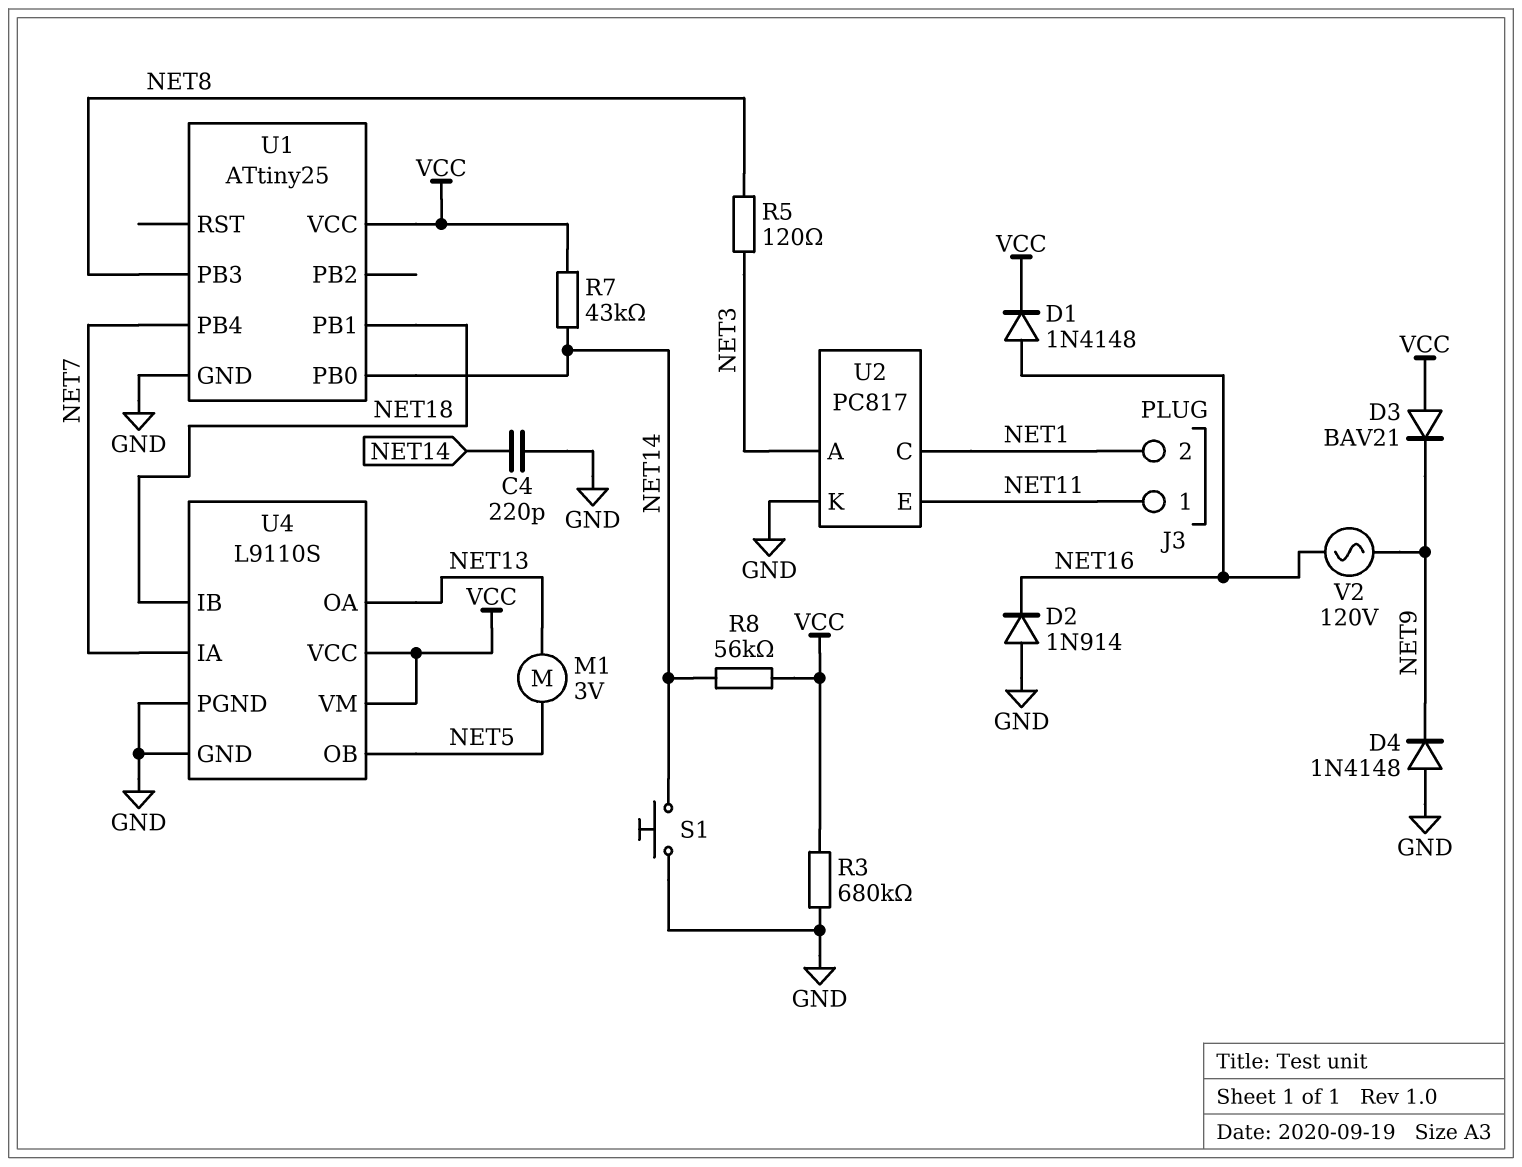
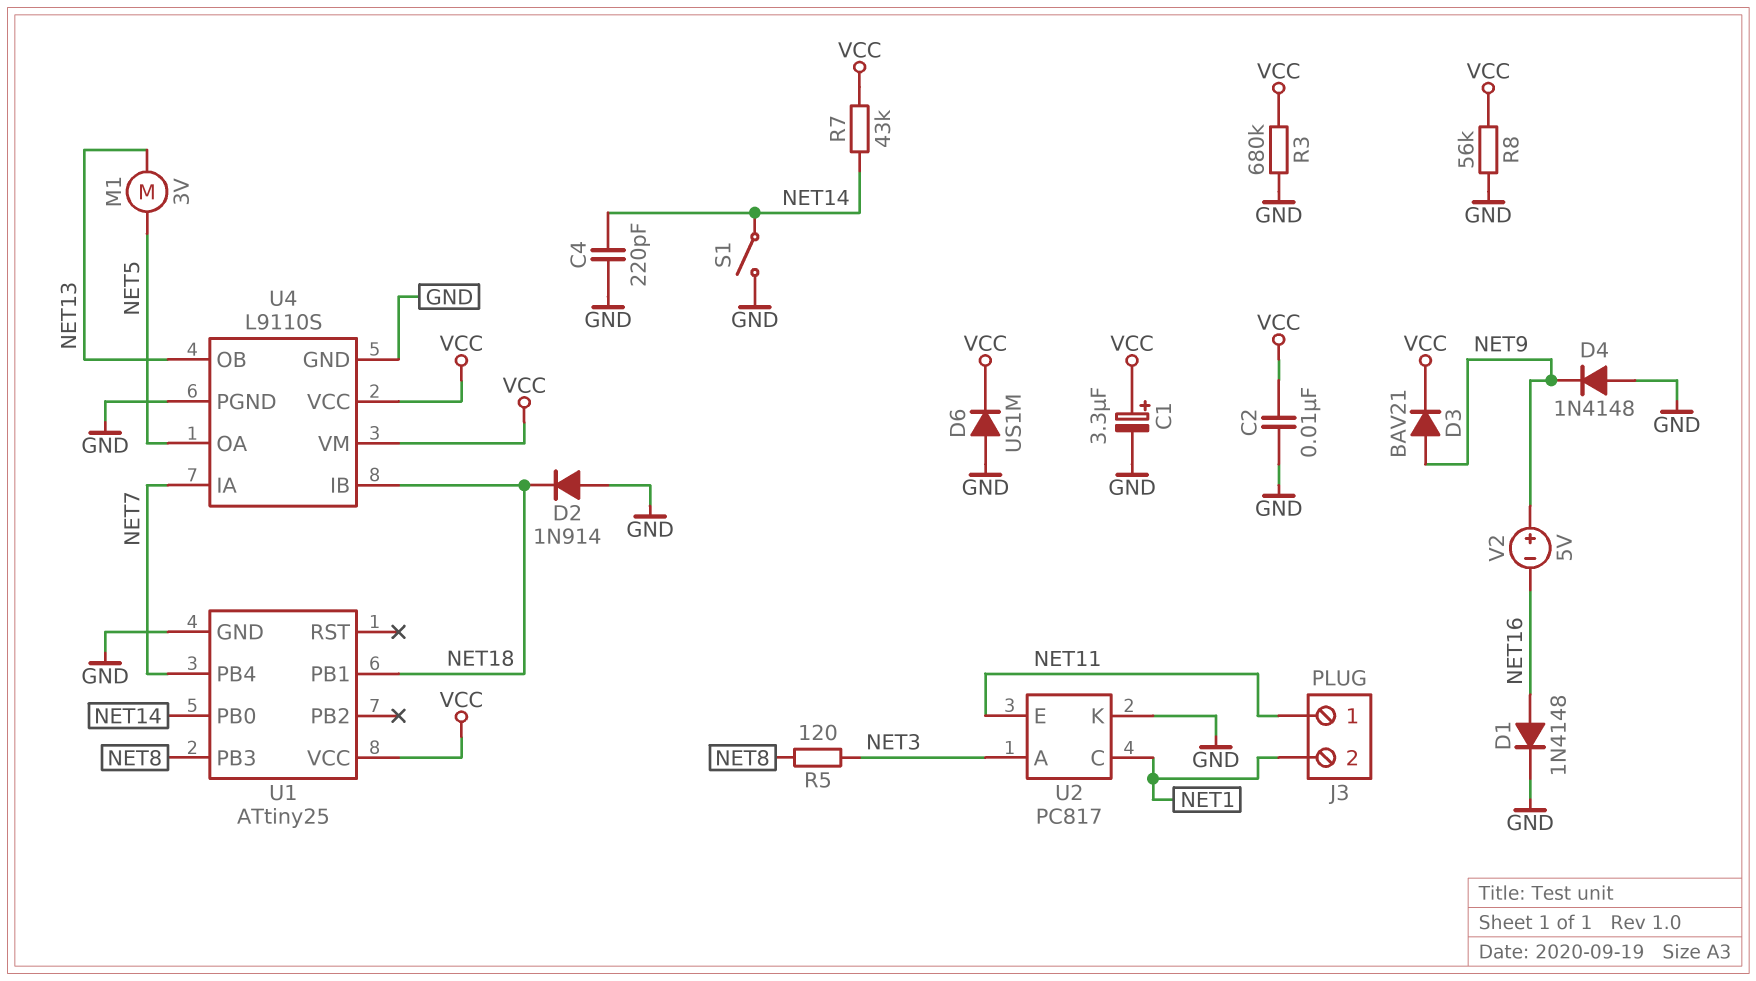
C1: none -> 3.3uF (plus VCC, minus GND)
C2: none -> 10nF (GND, VCC)
D1: diode 1N4148 (A NET16, K VCC) -> diode 1N4148 (A NET16, K GND)
D2: diode 1N914 (A GND, K NET16) -> diode 1N914 (A GND, K NET18)
D3: diode BAV21 (A VCC, K NET9) -> diode BAV21 (A NET9, K VCC)
D6: none -> diode US1M (A GND, K VCC)
R8: 56k (NET14, VCC) -> 56k (GND, VCC)
S1: button (GND, NET14) -> switch (GND, NET14)
U4 pin OA: NET13 -> NET5
U4 pin OB: NET5 -> NET13
V2: AC 120V (NET9, NET16) -> 5V (plus NET9, minus NET16)

